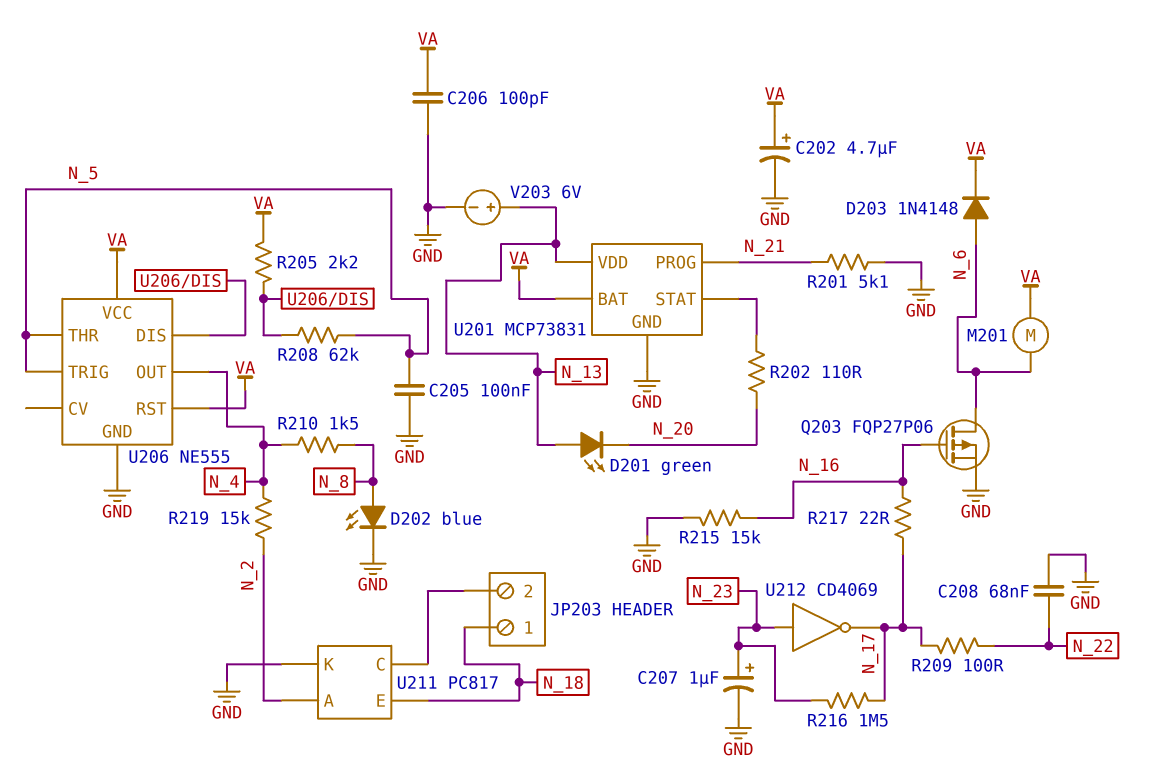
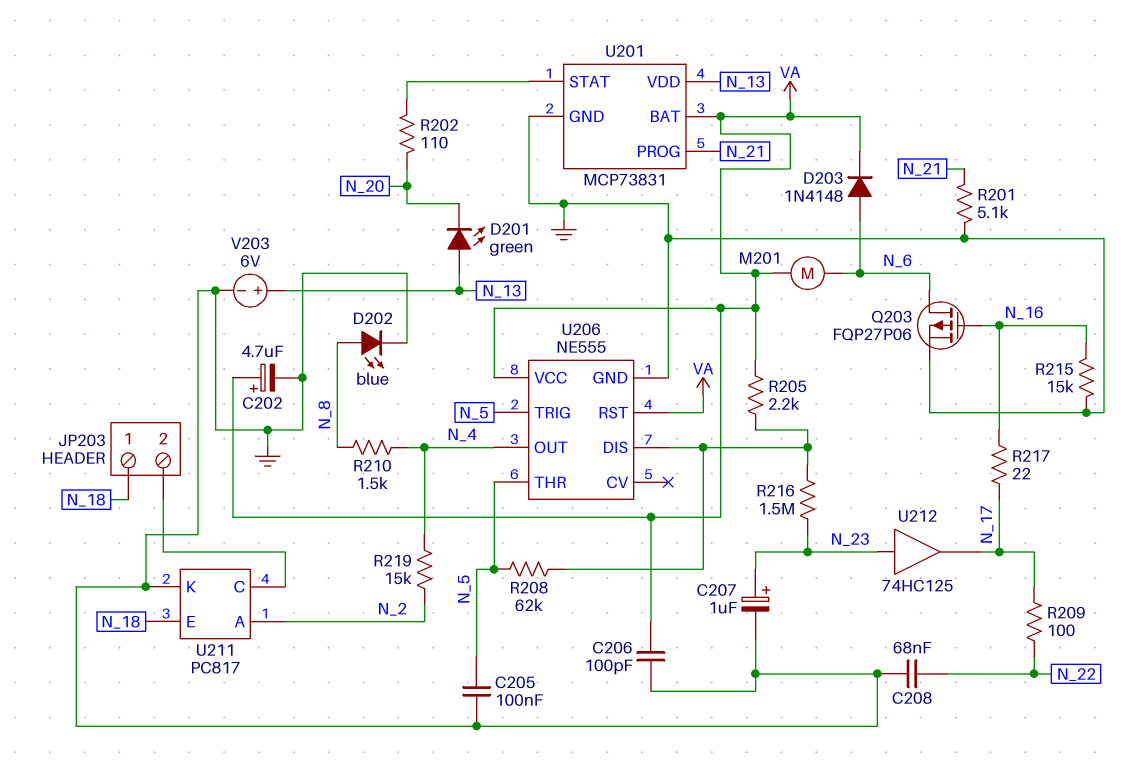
R216: 1.5M (N_17, N_23) -> 1.5M (N_23, U206/DIS)
U212: NOT CD4069 (in N_23, out N_17) -> buffer 74HC125 (in N_23, out N_17)

